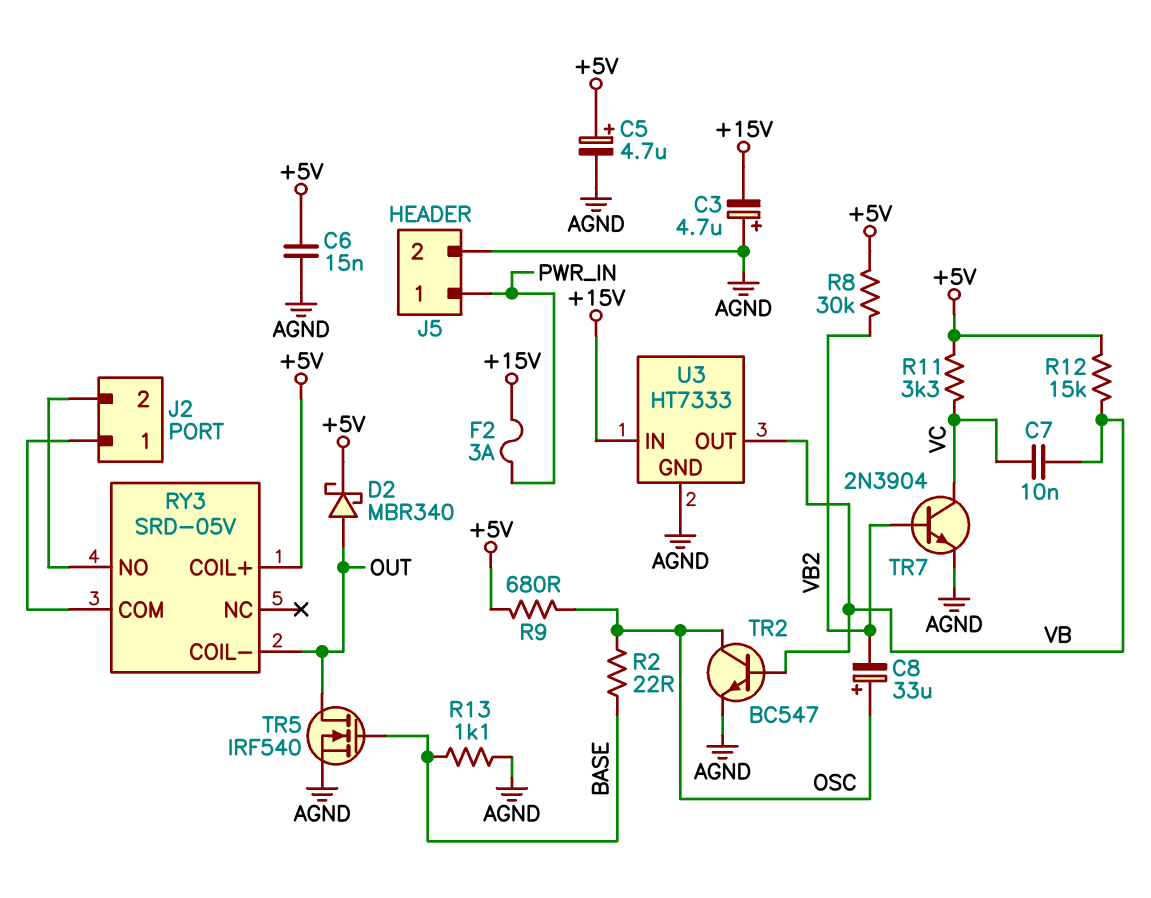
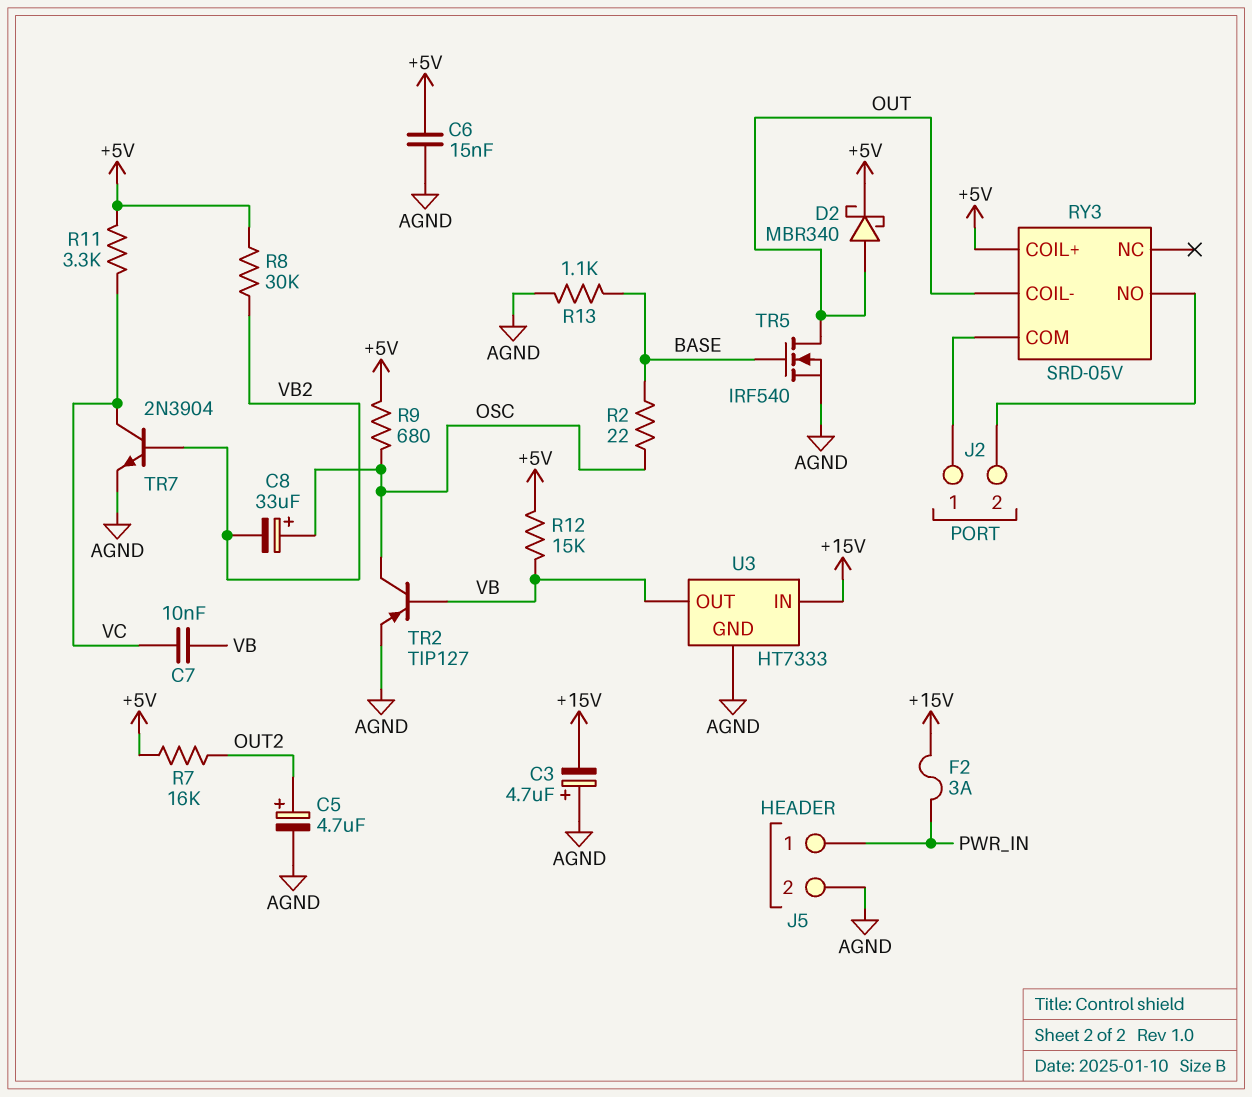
C5: 4.7uF (plus +5V, minus AGND) -> 4.7uF (plus OUT2, minus AGND)
R7: none -> 16k (+5V, OUT2)
TR2: NPN BC547 (B VB, C OSC, E AGND) -> PNP TIP127 (B VB, C OSC, E AGND)

